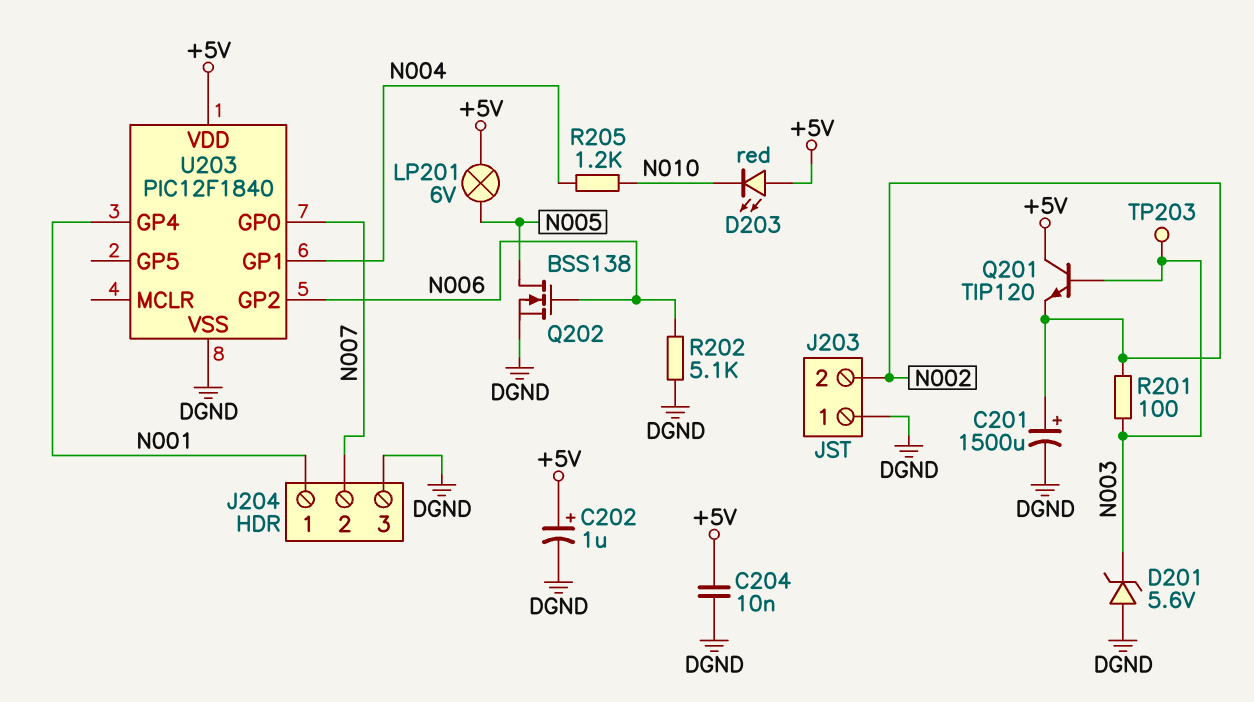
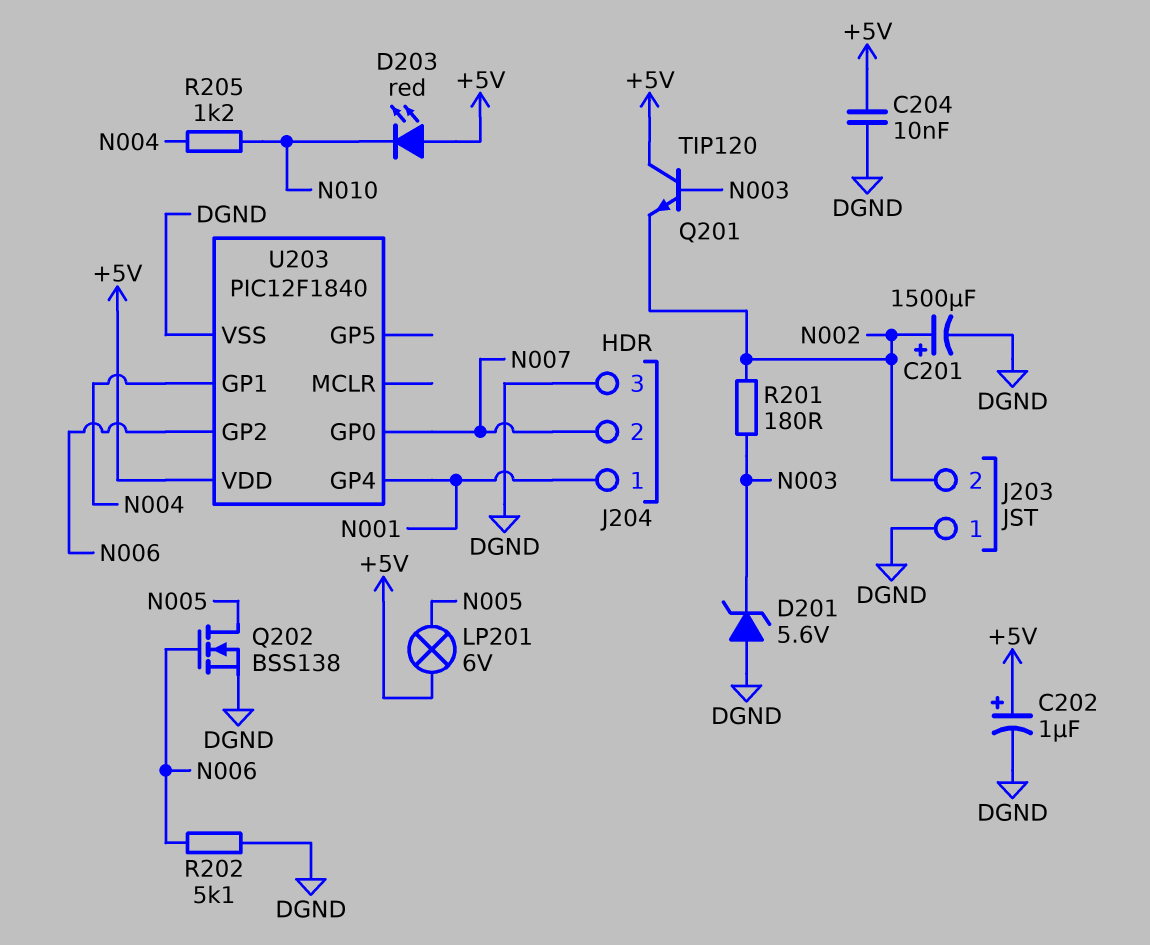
R201: 100 (N002, N003) -> 180 (N002, N003)
TP203: test point (N003) -> none

